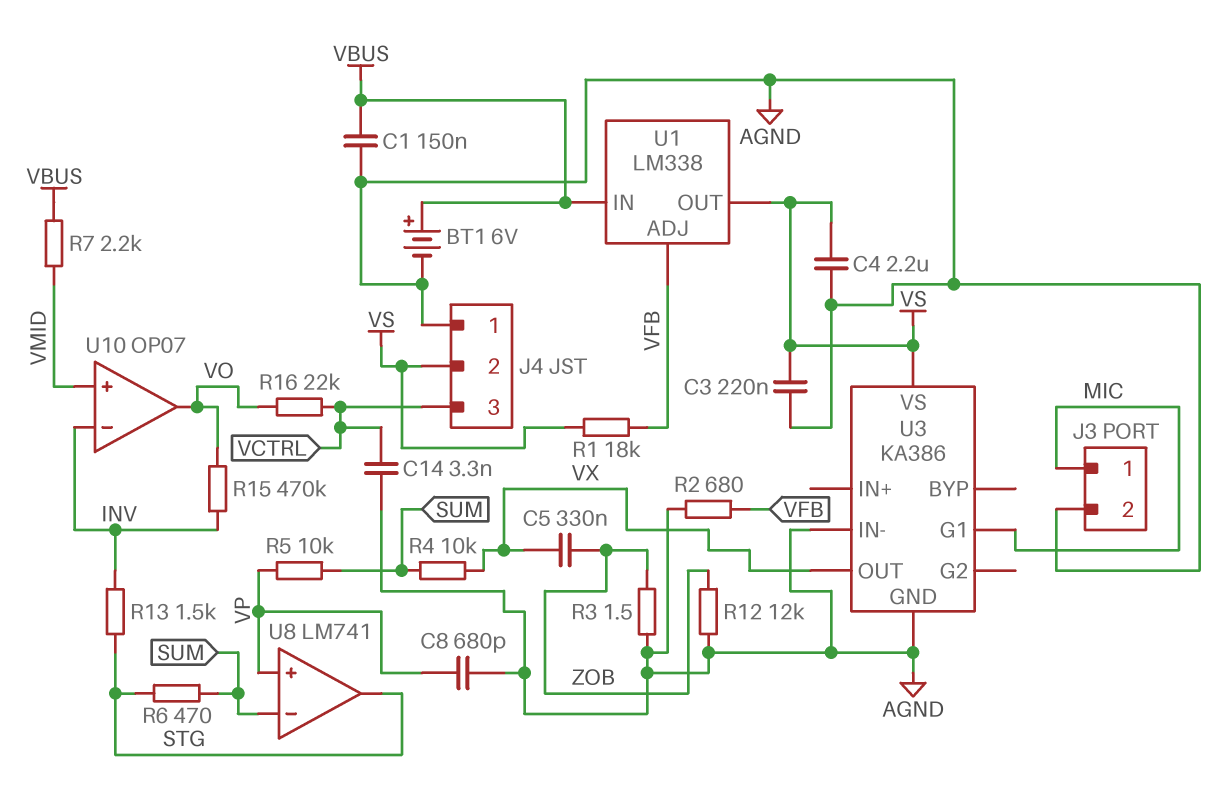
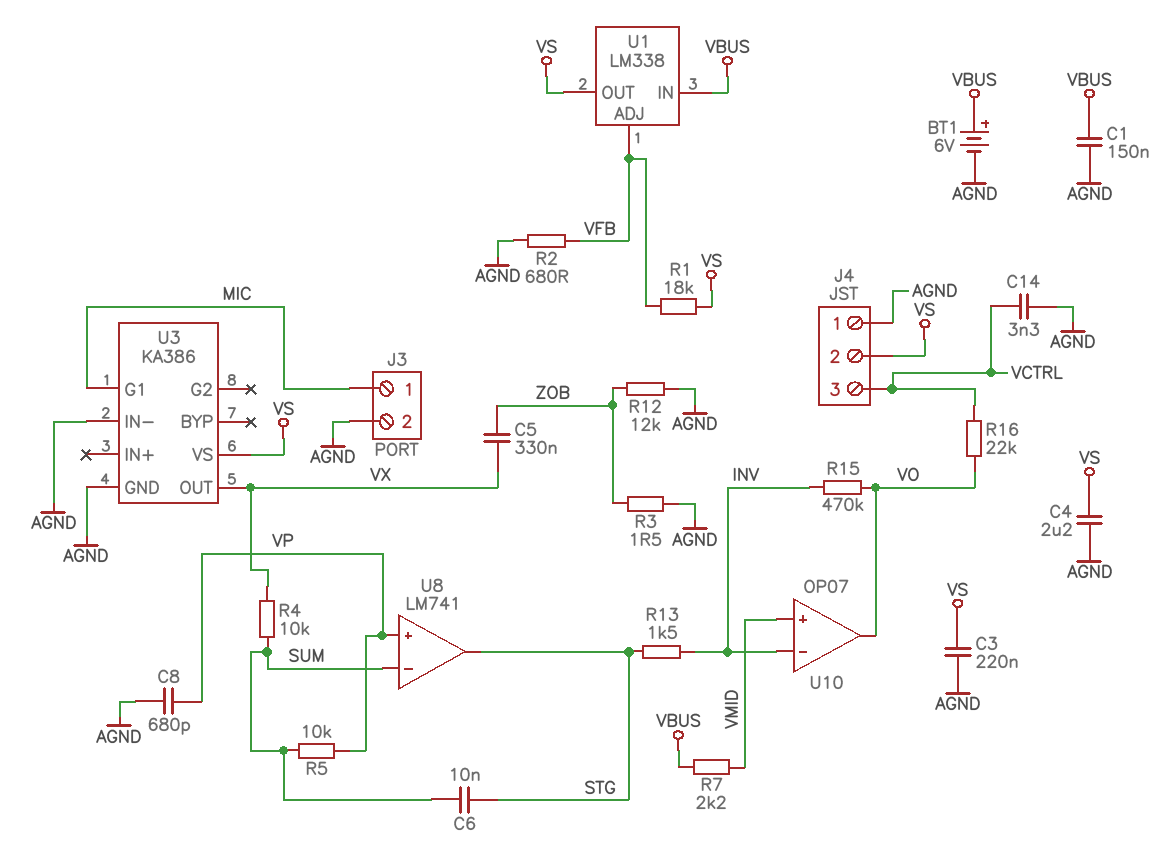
C6: none -> 10nF (STG, SUM)
R6: 470 (STG, SUM) -> none

